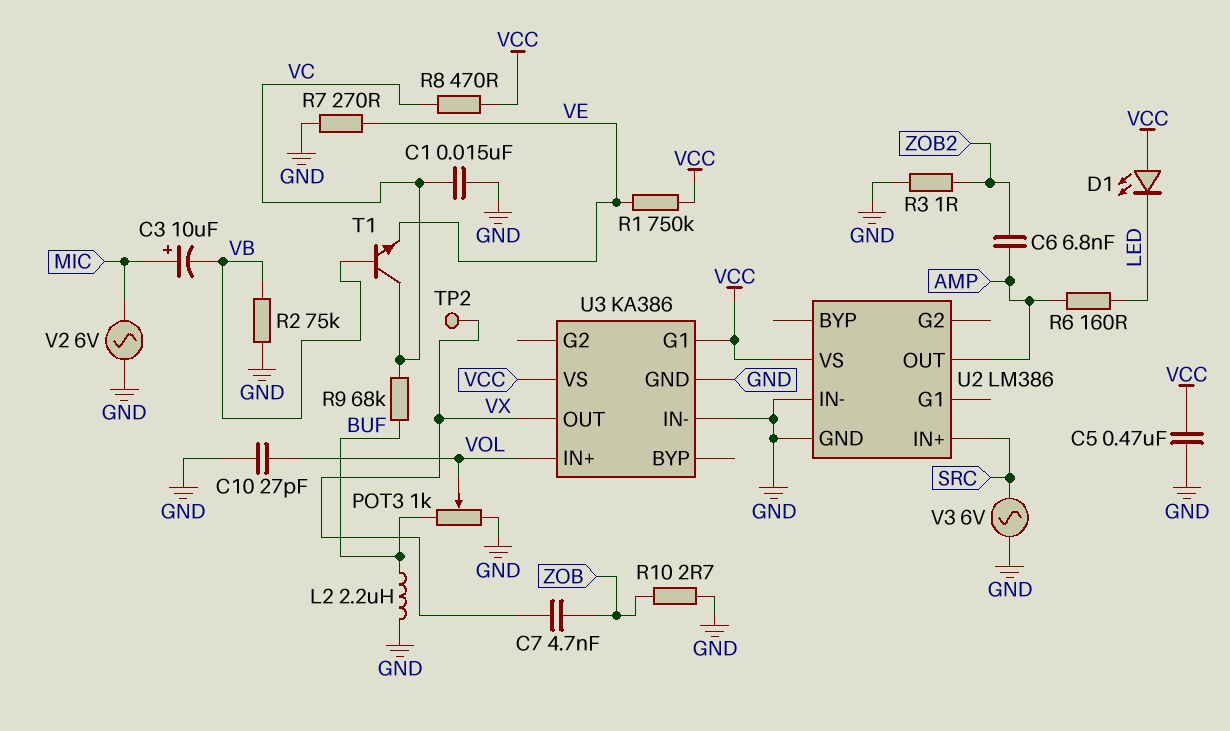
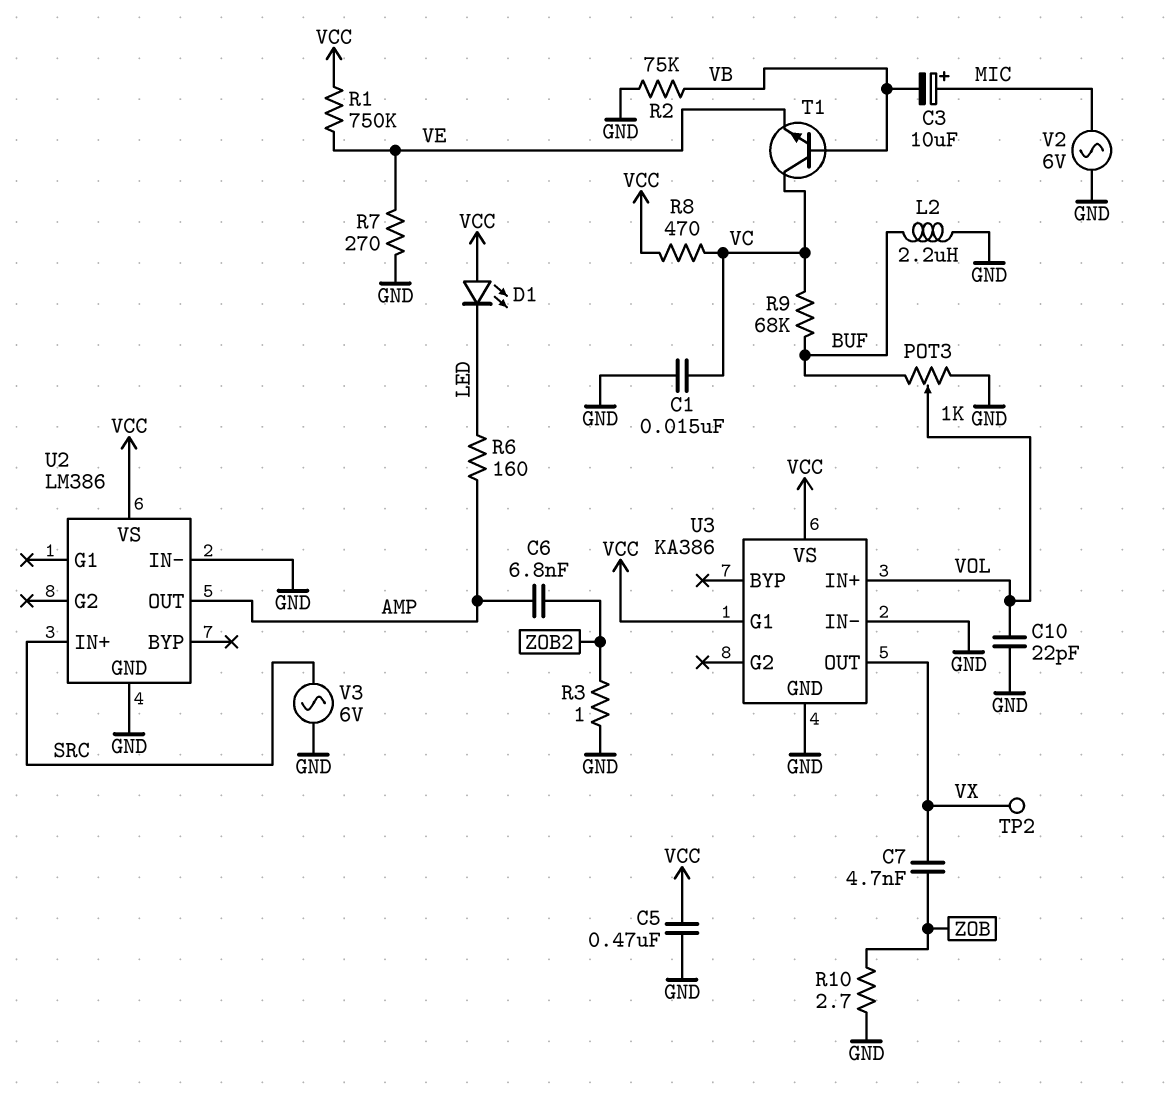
C10: 27pF (GND, VOL) -> 22pF (GND, VOL)

